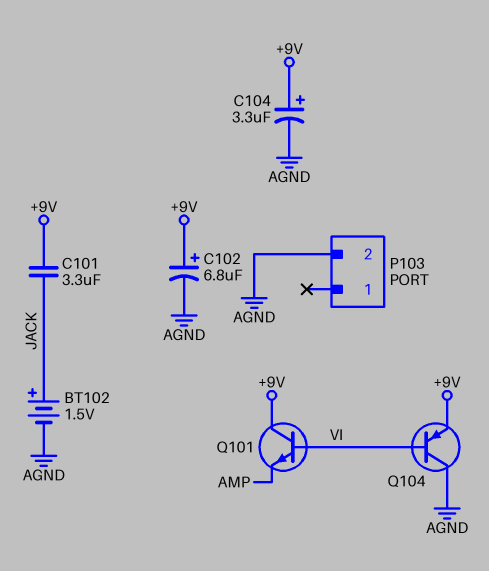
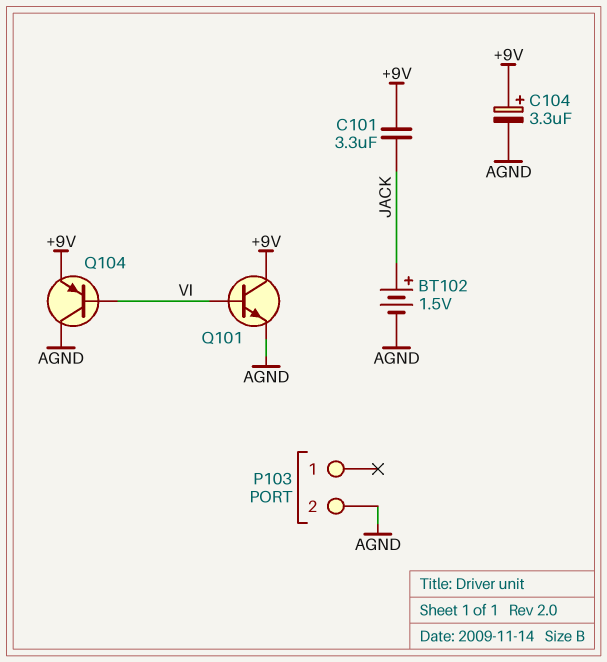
C102: 6.8uF (plus +9V, minus AGND) -> none
Q101: NPN (B VI, C +9V, E AMP) -> NPN (B VI, C +9V, E AGND)

